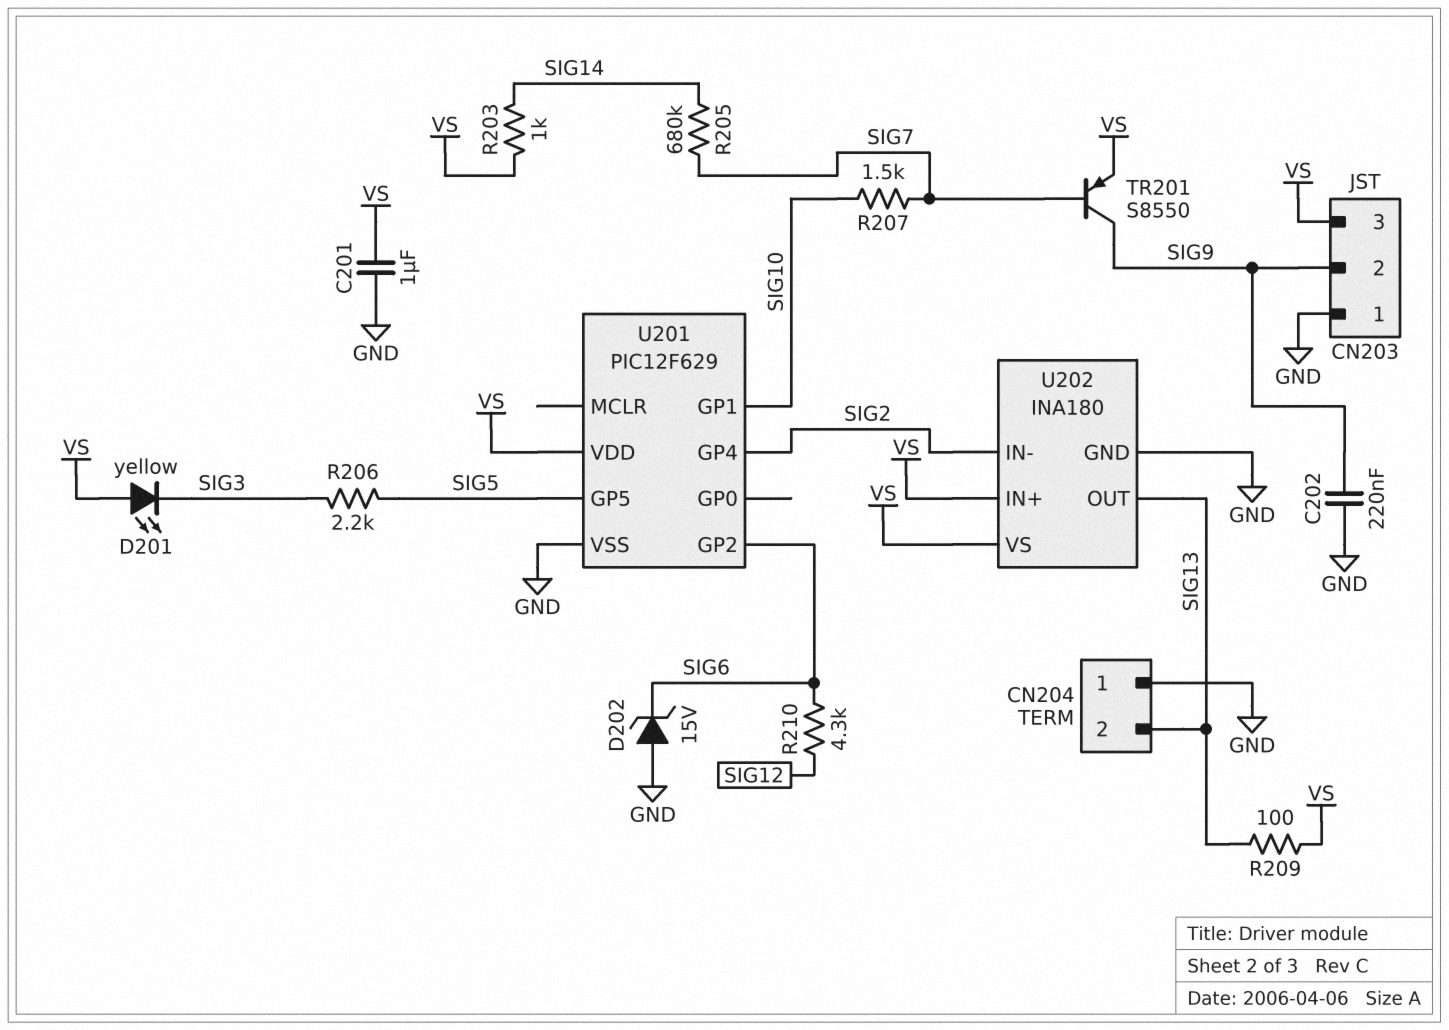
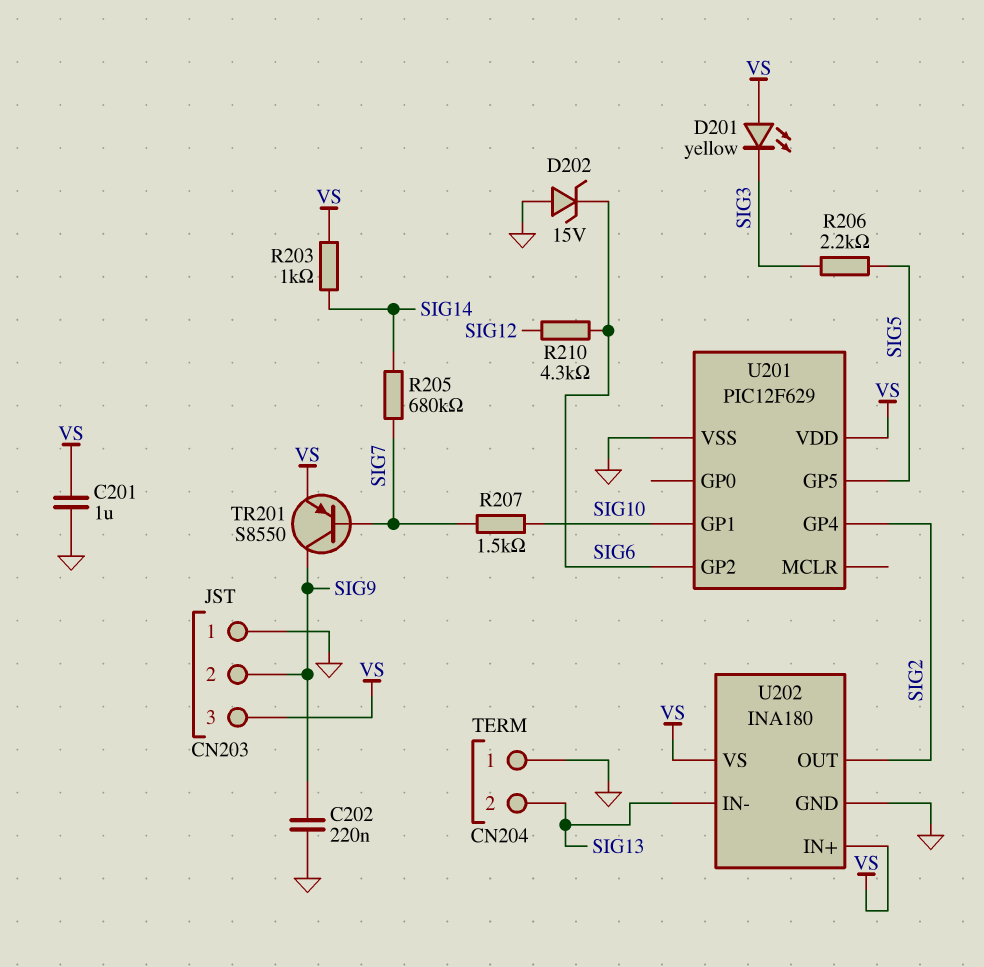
R209: 100 (SIG13, VS) -> none
U202 pin IN-: SIG2 -> SIG13
U202 pin OUT: SIG13 -> SIG2

